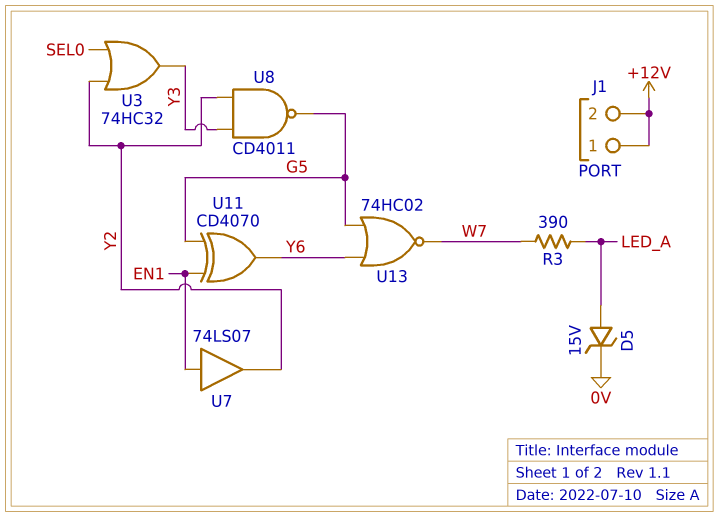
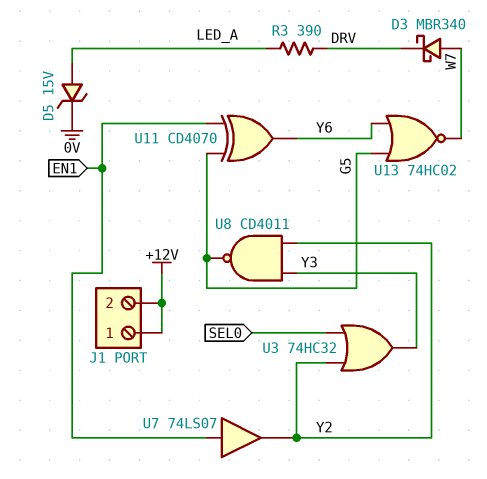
D3: none -> schottky MBR340 (A W7, K DRV)
R3: 390 (LED_A, W7) -> 390 (DRV, LED_A)

